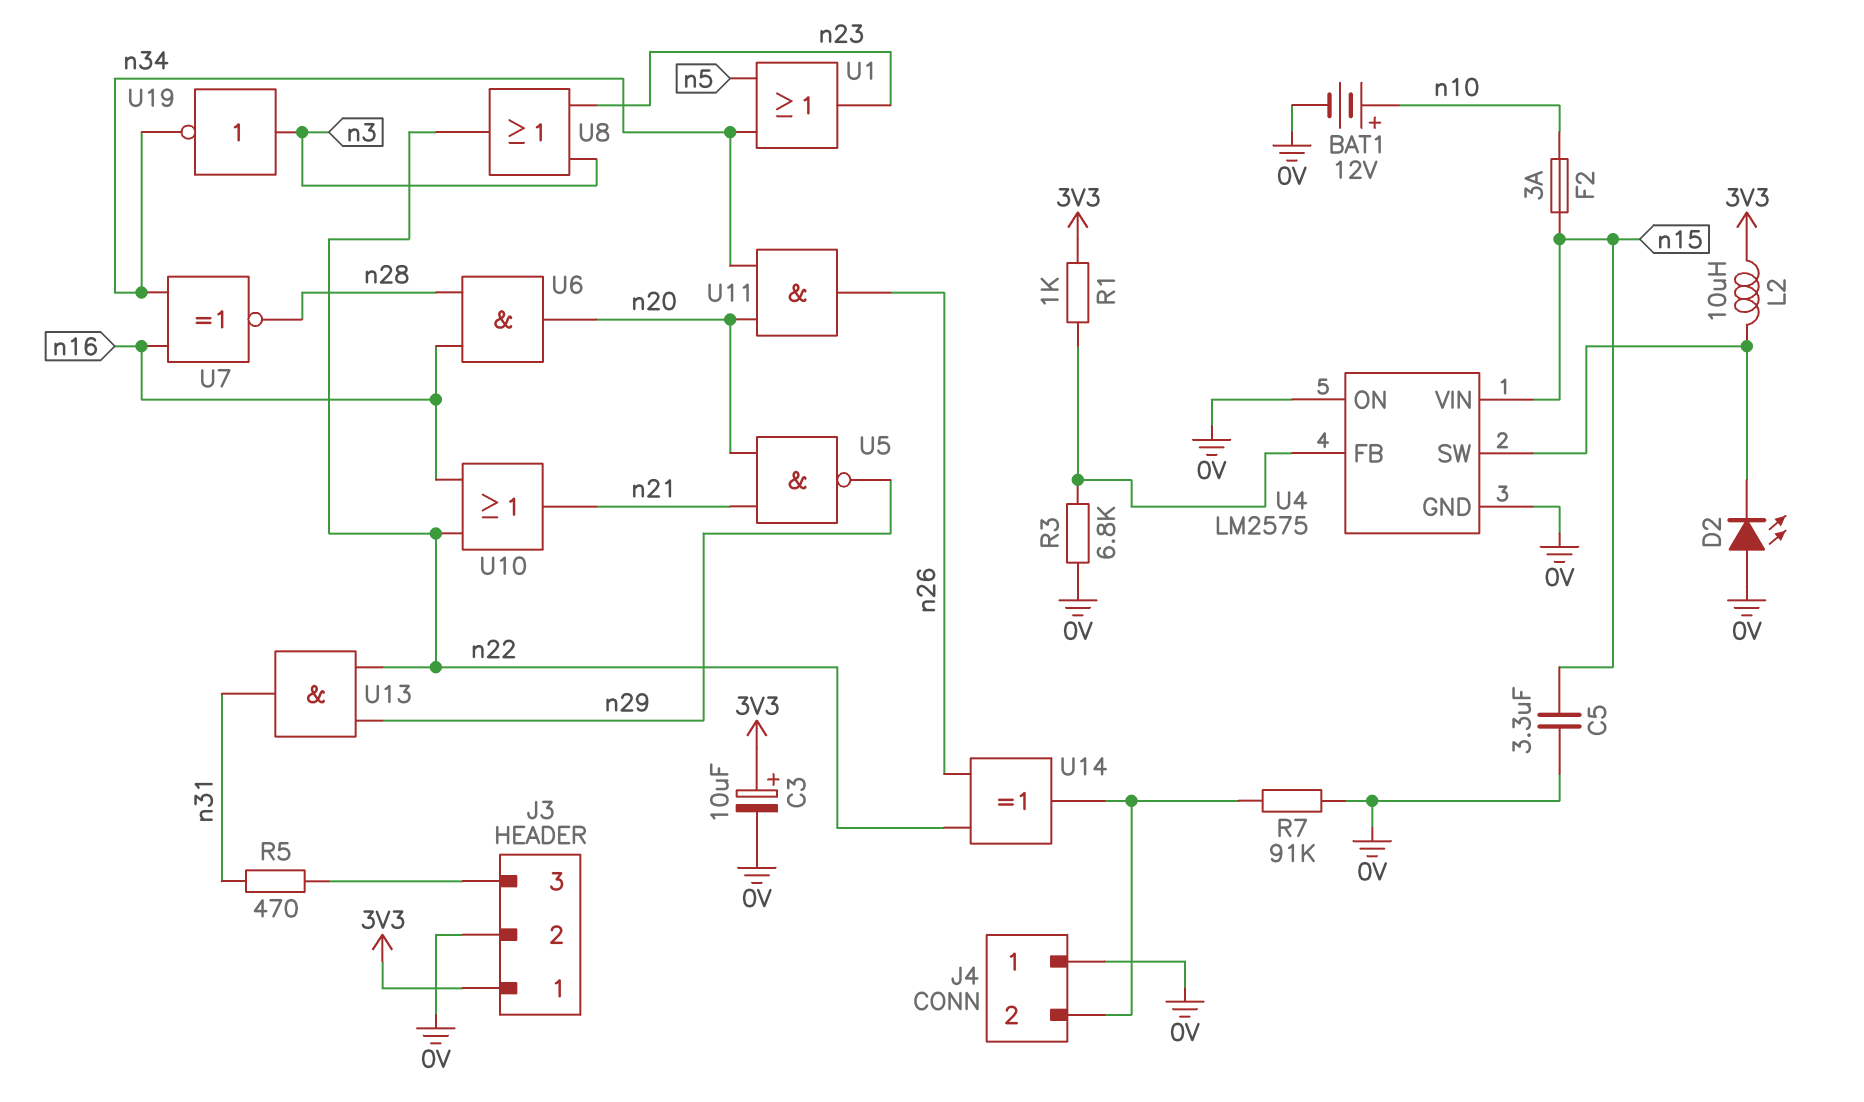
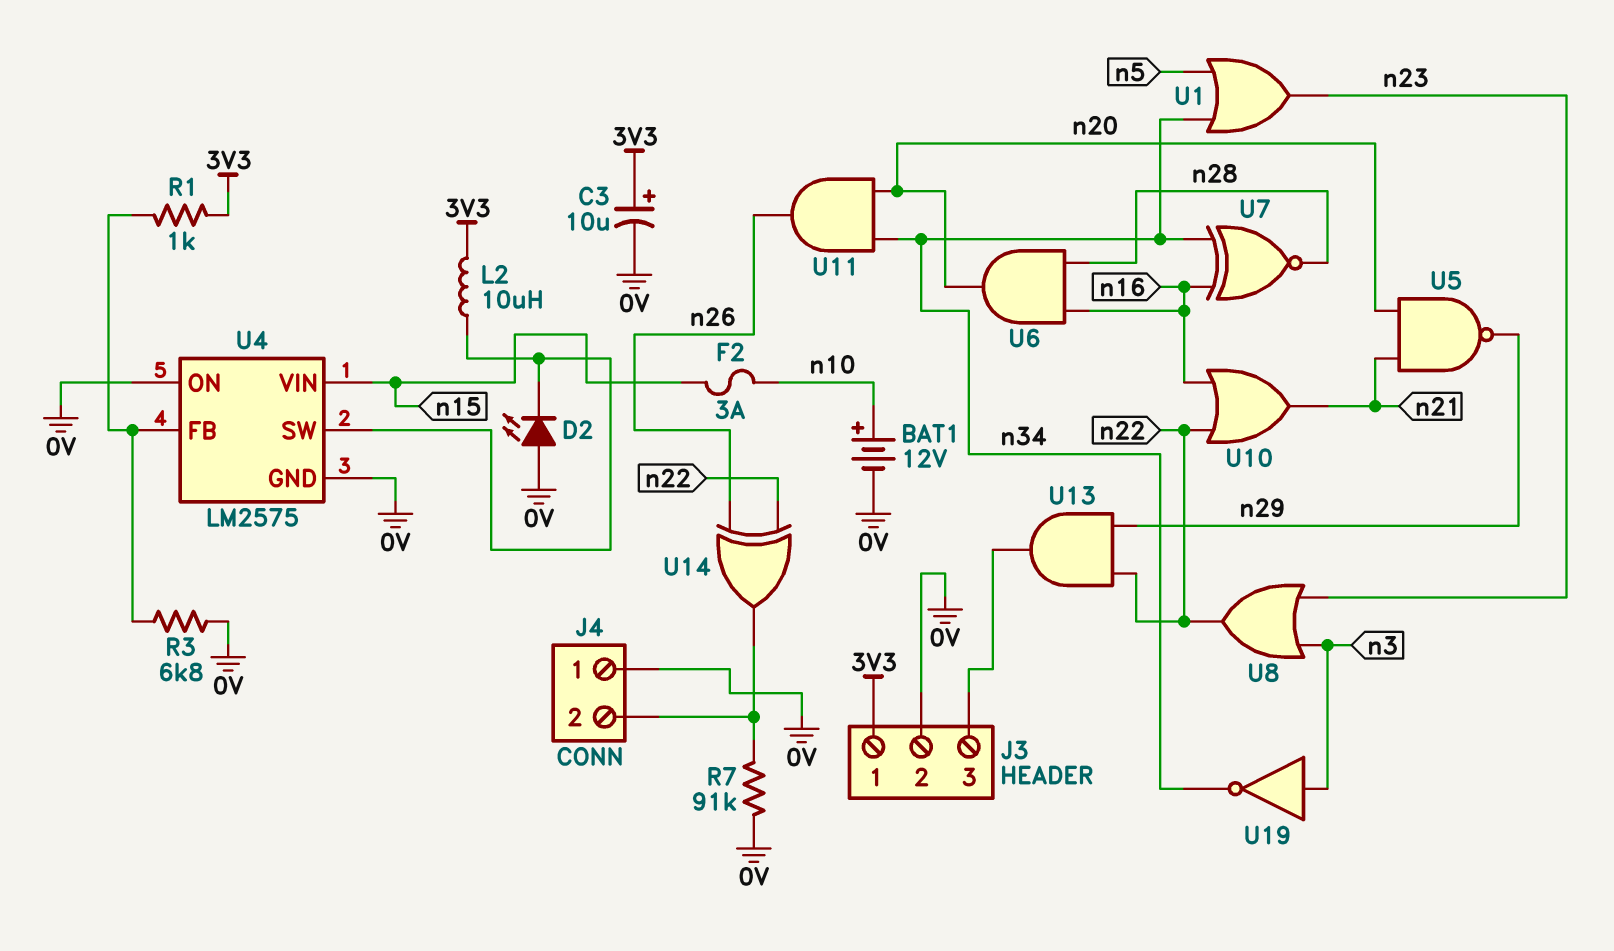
C5: 3.3uF (0V, n15) -> none
R5: 470 (J3/3, n31) -> none
U13: AND (in n22, in n29, out n31) -> AND (in n22, in n29, out J3/3)

